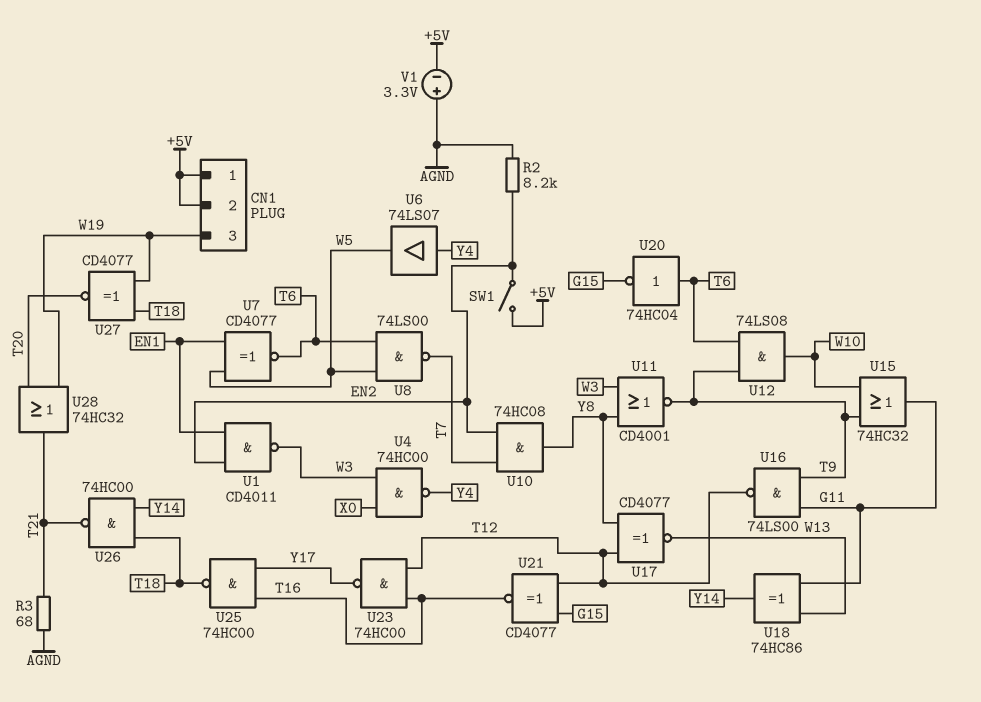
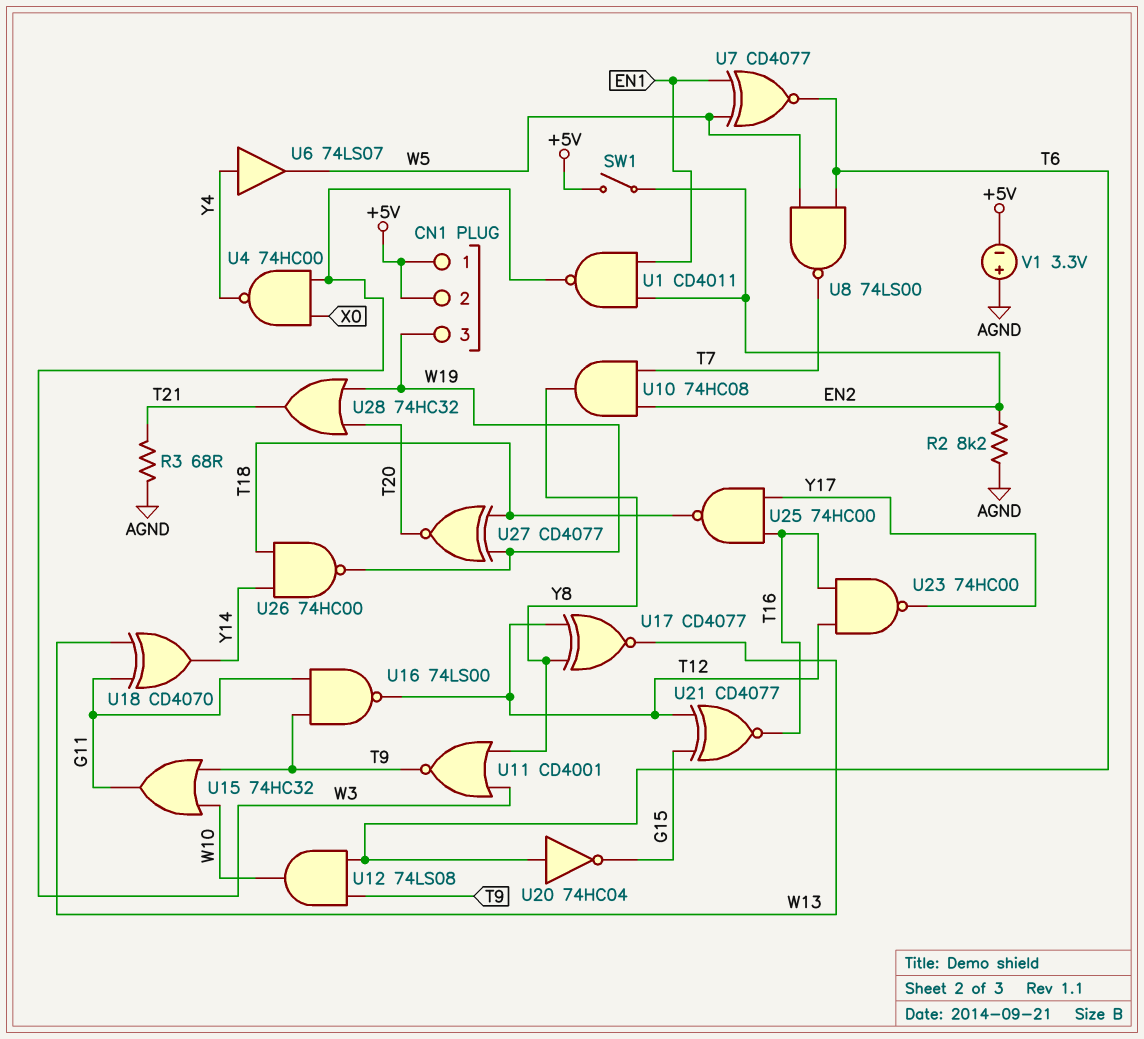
U18: XOR 74HC86 (in G11, in W13, out Y14) -> XOR CD4070 (in G11, in W13, out Y14)
U26: NAND 74HC00 (in T18, in Y14, out T21) -> NAND 74HC00 (in T18, in Y14, out W19)

